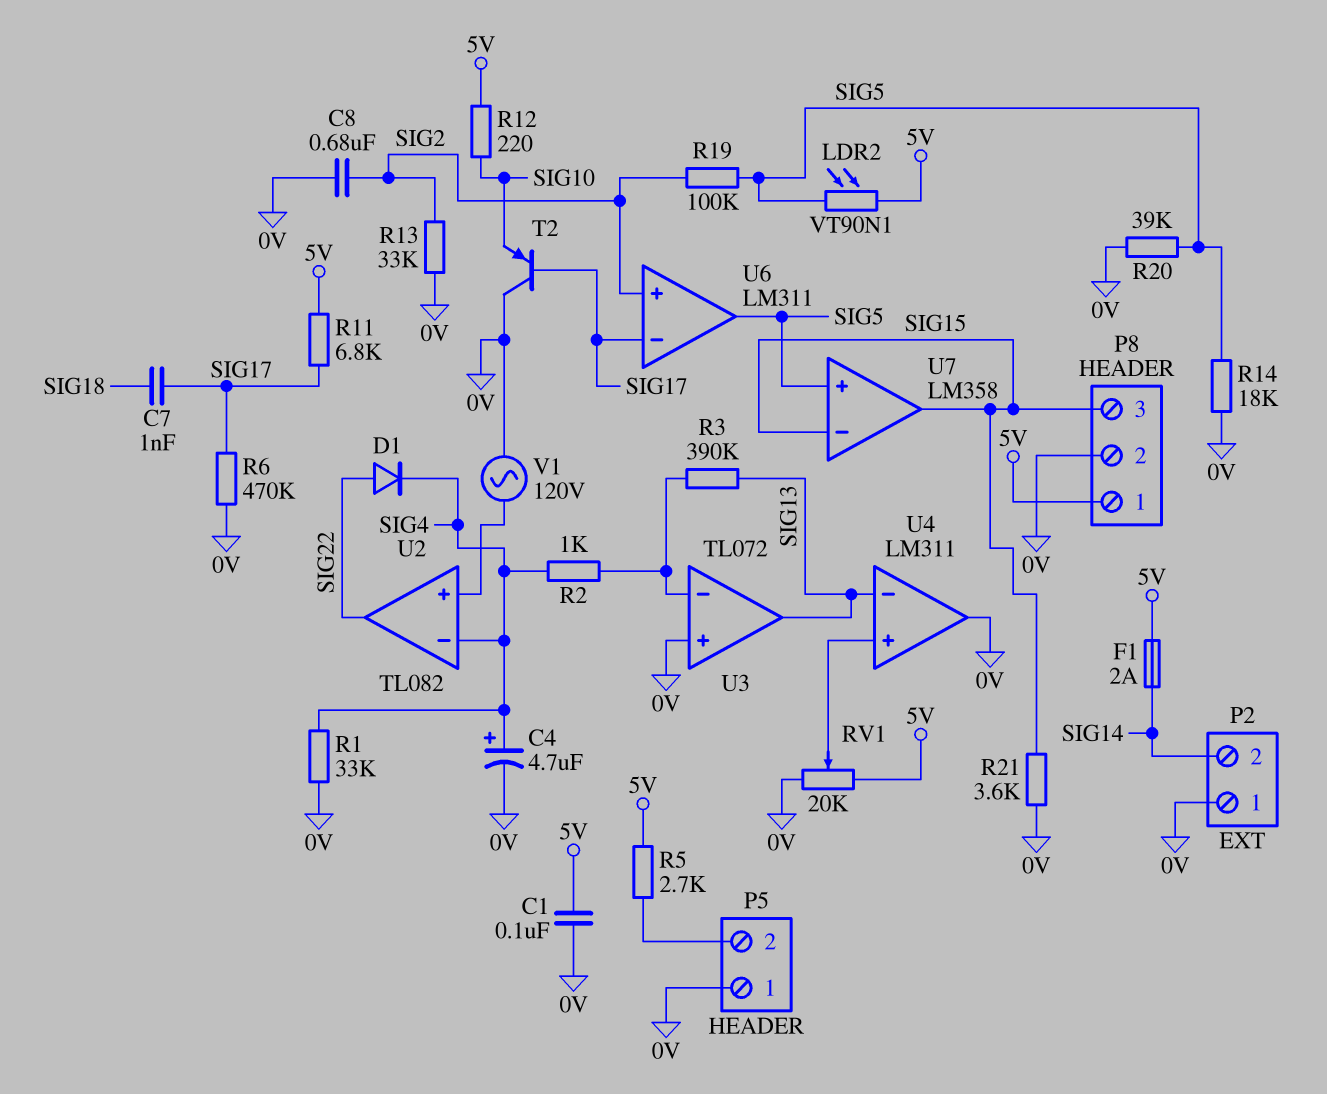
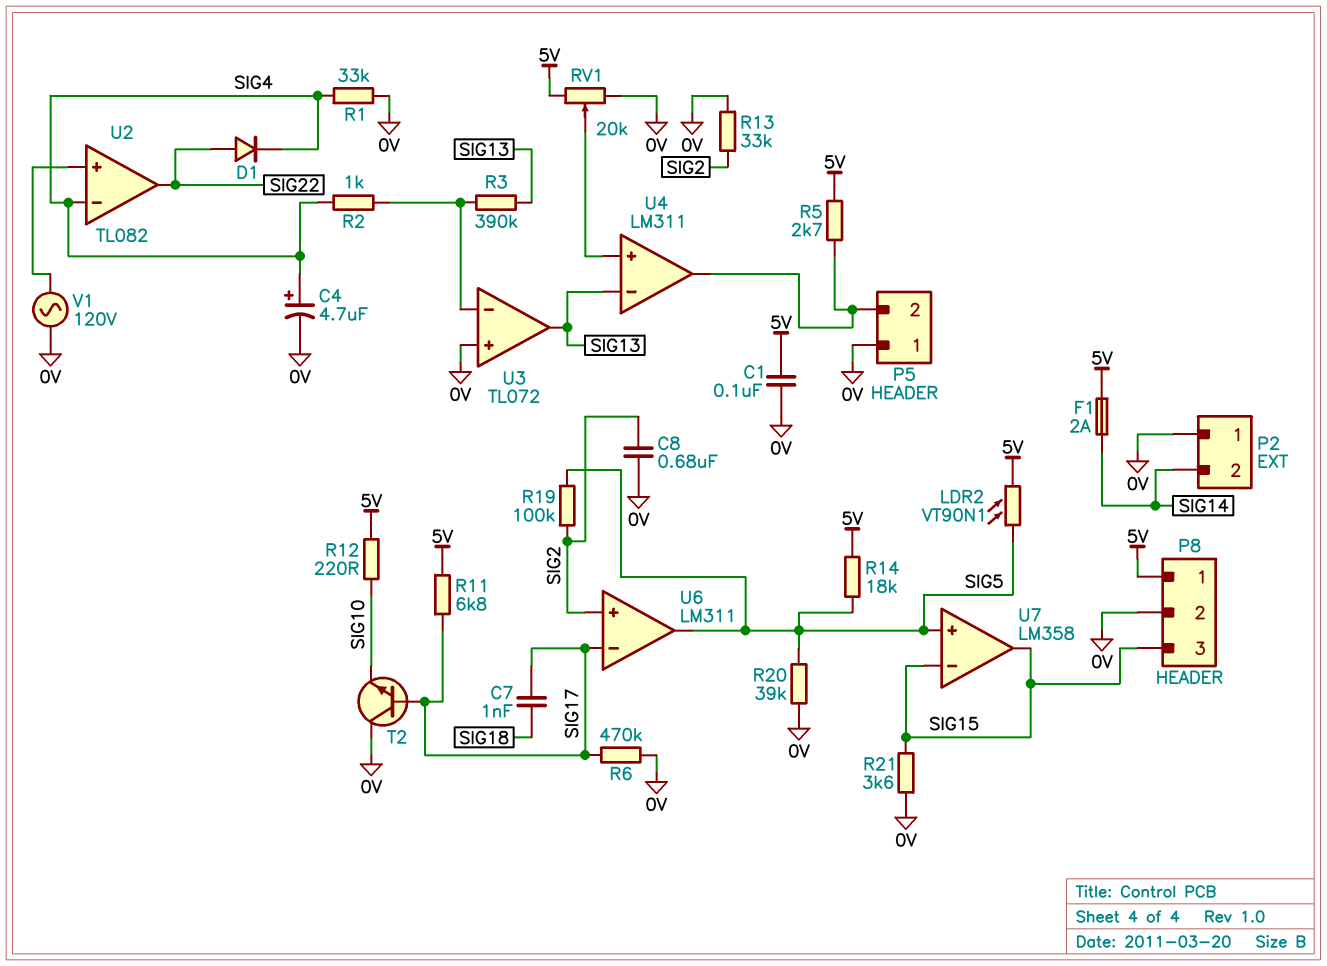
R14: 18k (0V, SIG5) -> 18k (5V, SIG5)
T2: PNP (B SIG17, C 0V, E SIG10) -> NPN (B SIG17, C 0V, E SIG10)
U4 pin out: 0V -> P5/2

